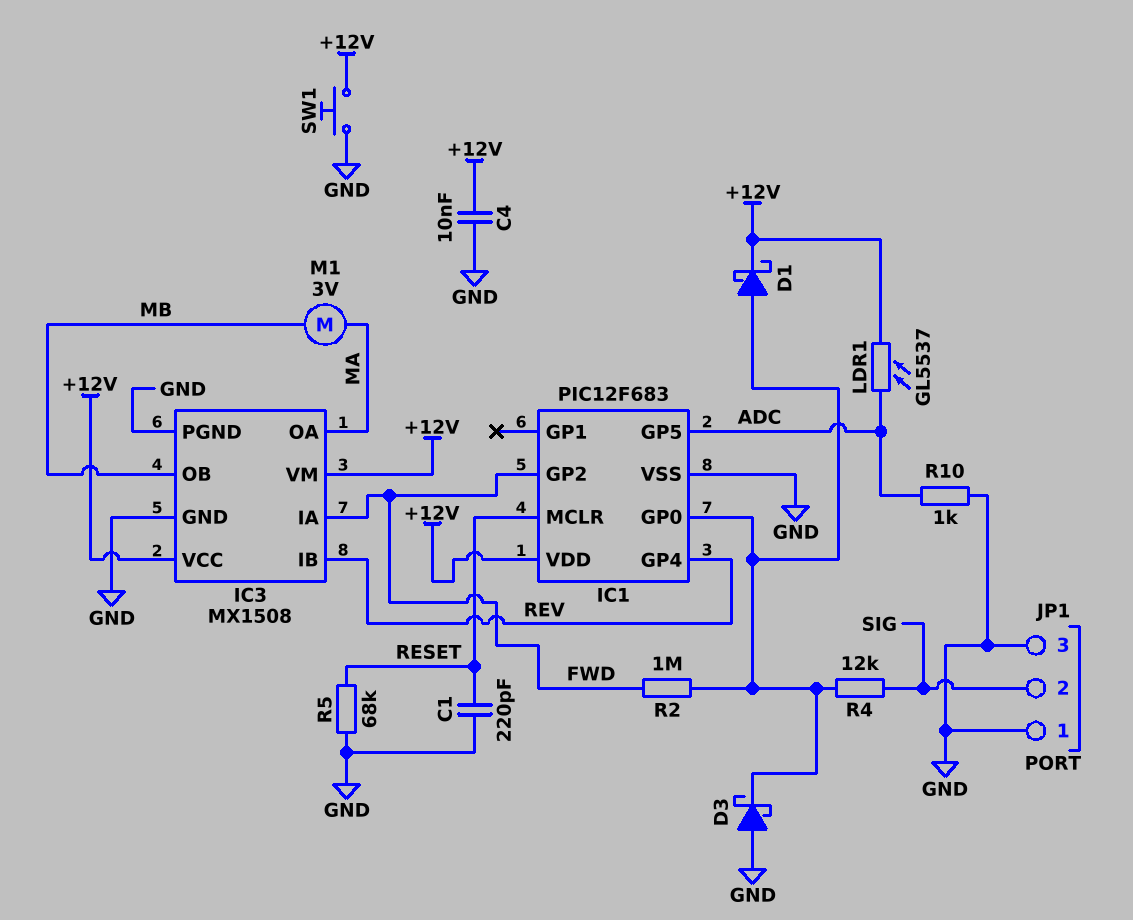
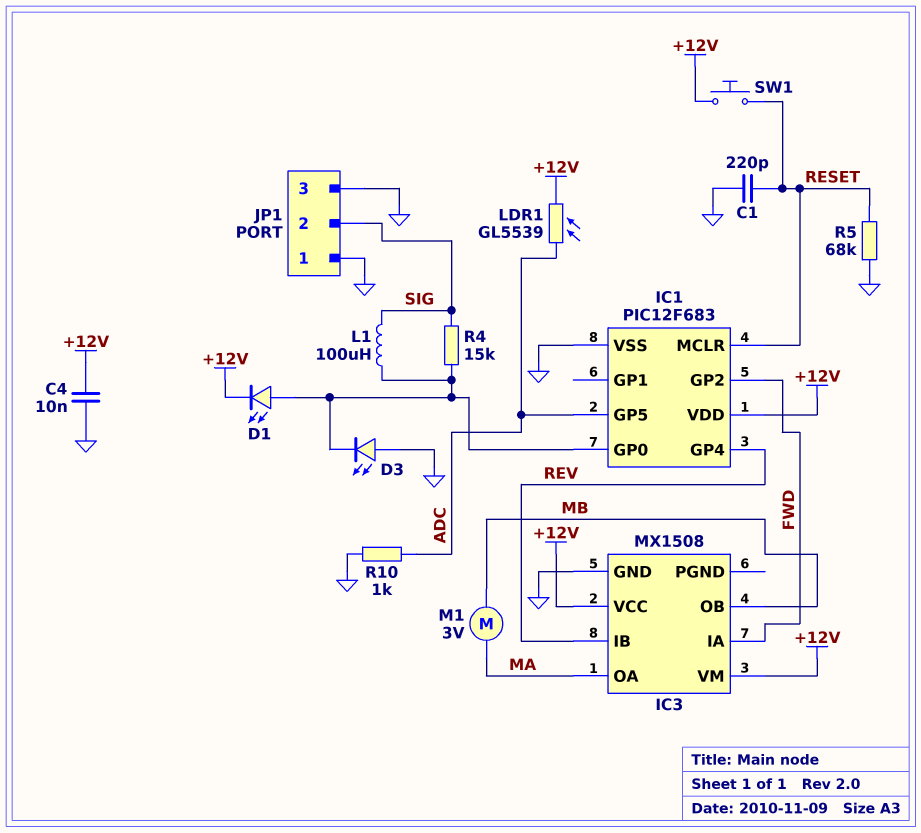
D1: schottky (A IC1/GP0, K +12V) -> LED (A IC1/GP0, K +12V)
D3: schottky (A GND, K IC1/GP0) -> LED (A GND, K IC1/GP0)
IC3 pin PGND: GND -> none
L1: none -> 100uH (IC1/GP0, SIG)
LDR1: GL5537 (+12V, ADC) -> GL5539 (+12V, ADC)
R2: 1M (FWD, IC1/GP0) -> none
R4: 12k (IC1/GP0, SIG) -> 15k (IC1/GP0, SIG)
SW1: button (+12V, GND) -> button (+12V, RESET)

